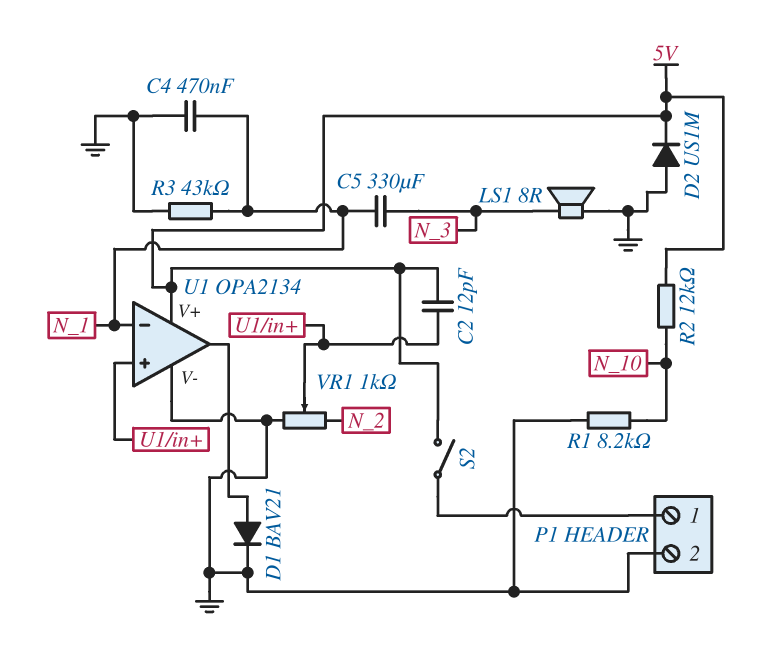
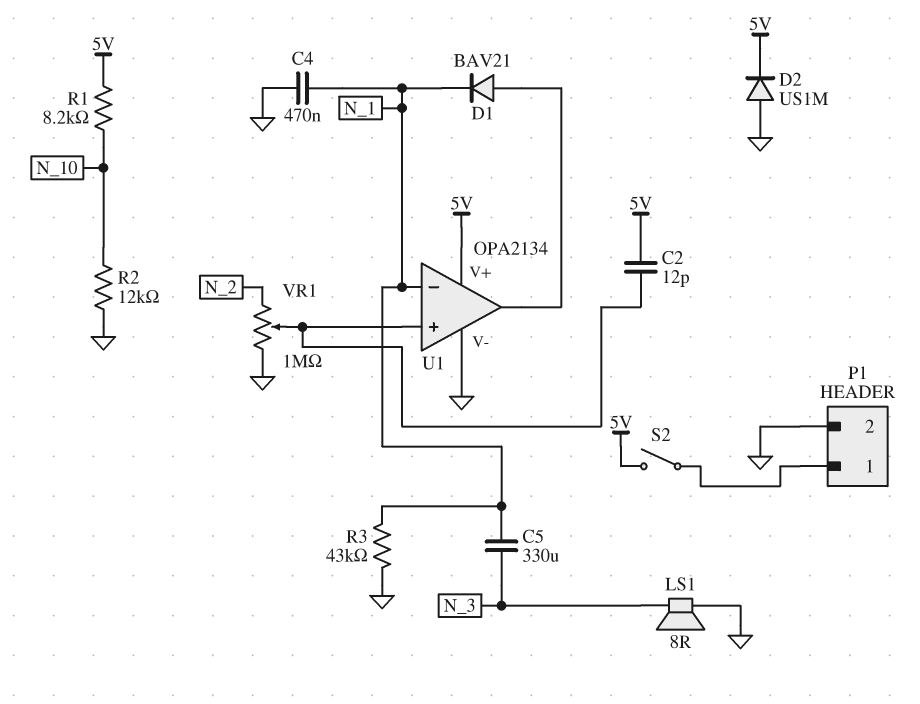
D1: diode BAV21 (A U1/out, K GND) -> diode BAV21 (A U1/out, K N_1)
R1: 8.2k (GND, N_10) -> 8.2k (5V, N_10)
R2: 12k (5V, N_10) -> 12k (GND, N_10)
VR1: 1k (GND, N_2, wiper U1/in+) -> 1M (GND, N_2, wiper U1/in+)

